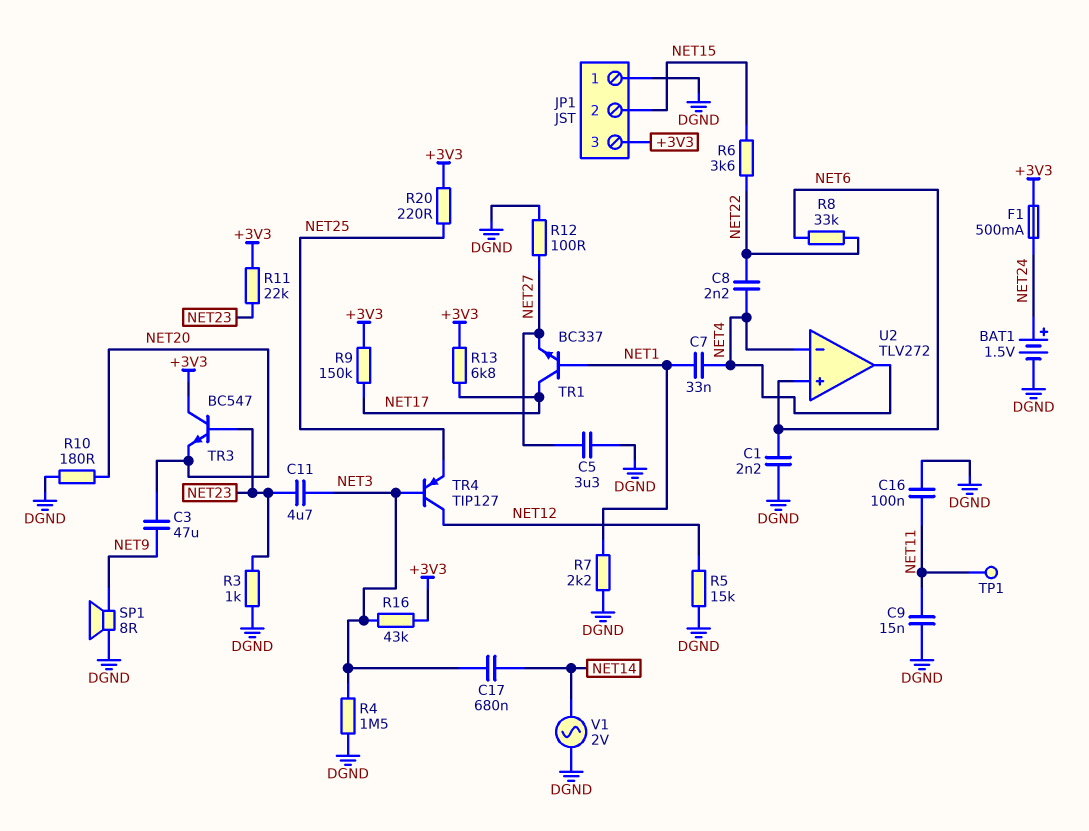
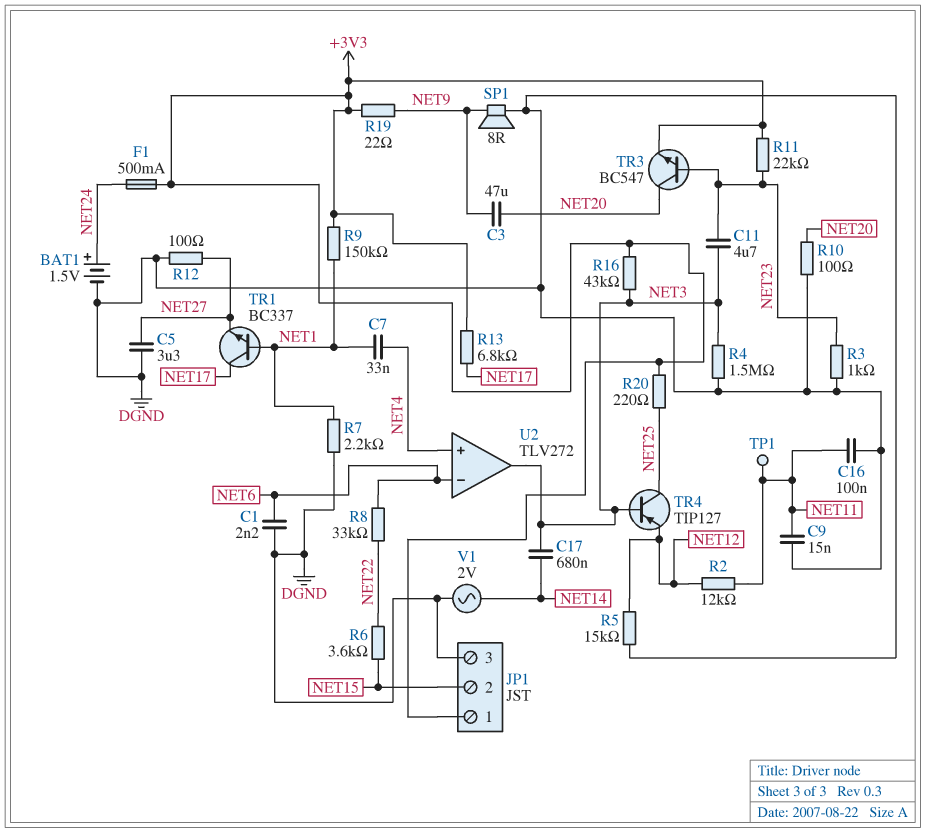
C8: 2.2nF (NET4, NET22) -> none
JP1 pin 1: DGND -> +3V3
JP1 pin 3: +3V3 -> DGND
R2: none -> 12k (NET11, NET12)
R9: 150k (+3V3, NET17) -> 150k (+3V3, NET1)
R10: 180 (DGND, NET20) -> 100 (DGND, NET20)
R19: none -> 22 (+3V3, NET9)
TR3: NPN BC547 (B NET23, C +3V3, E NET20) -> NPN BC547 (B NET23, C NET20, E +3V3)
TR4: PNP TIP127 (B NET3, C NET12, E NET25) -> PNP TIP127 (B NET3, C NET25, E NET12)
U2 pin in+: NET6 -> NET4
U2 pin in-: NET4 -> NET6
U2 pin out: NET4 -> NET3

